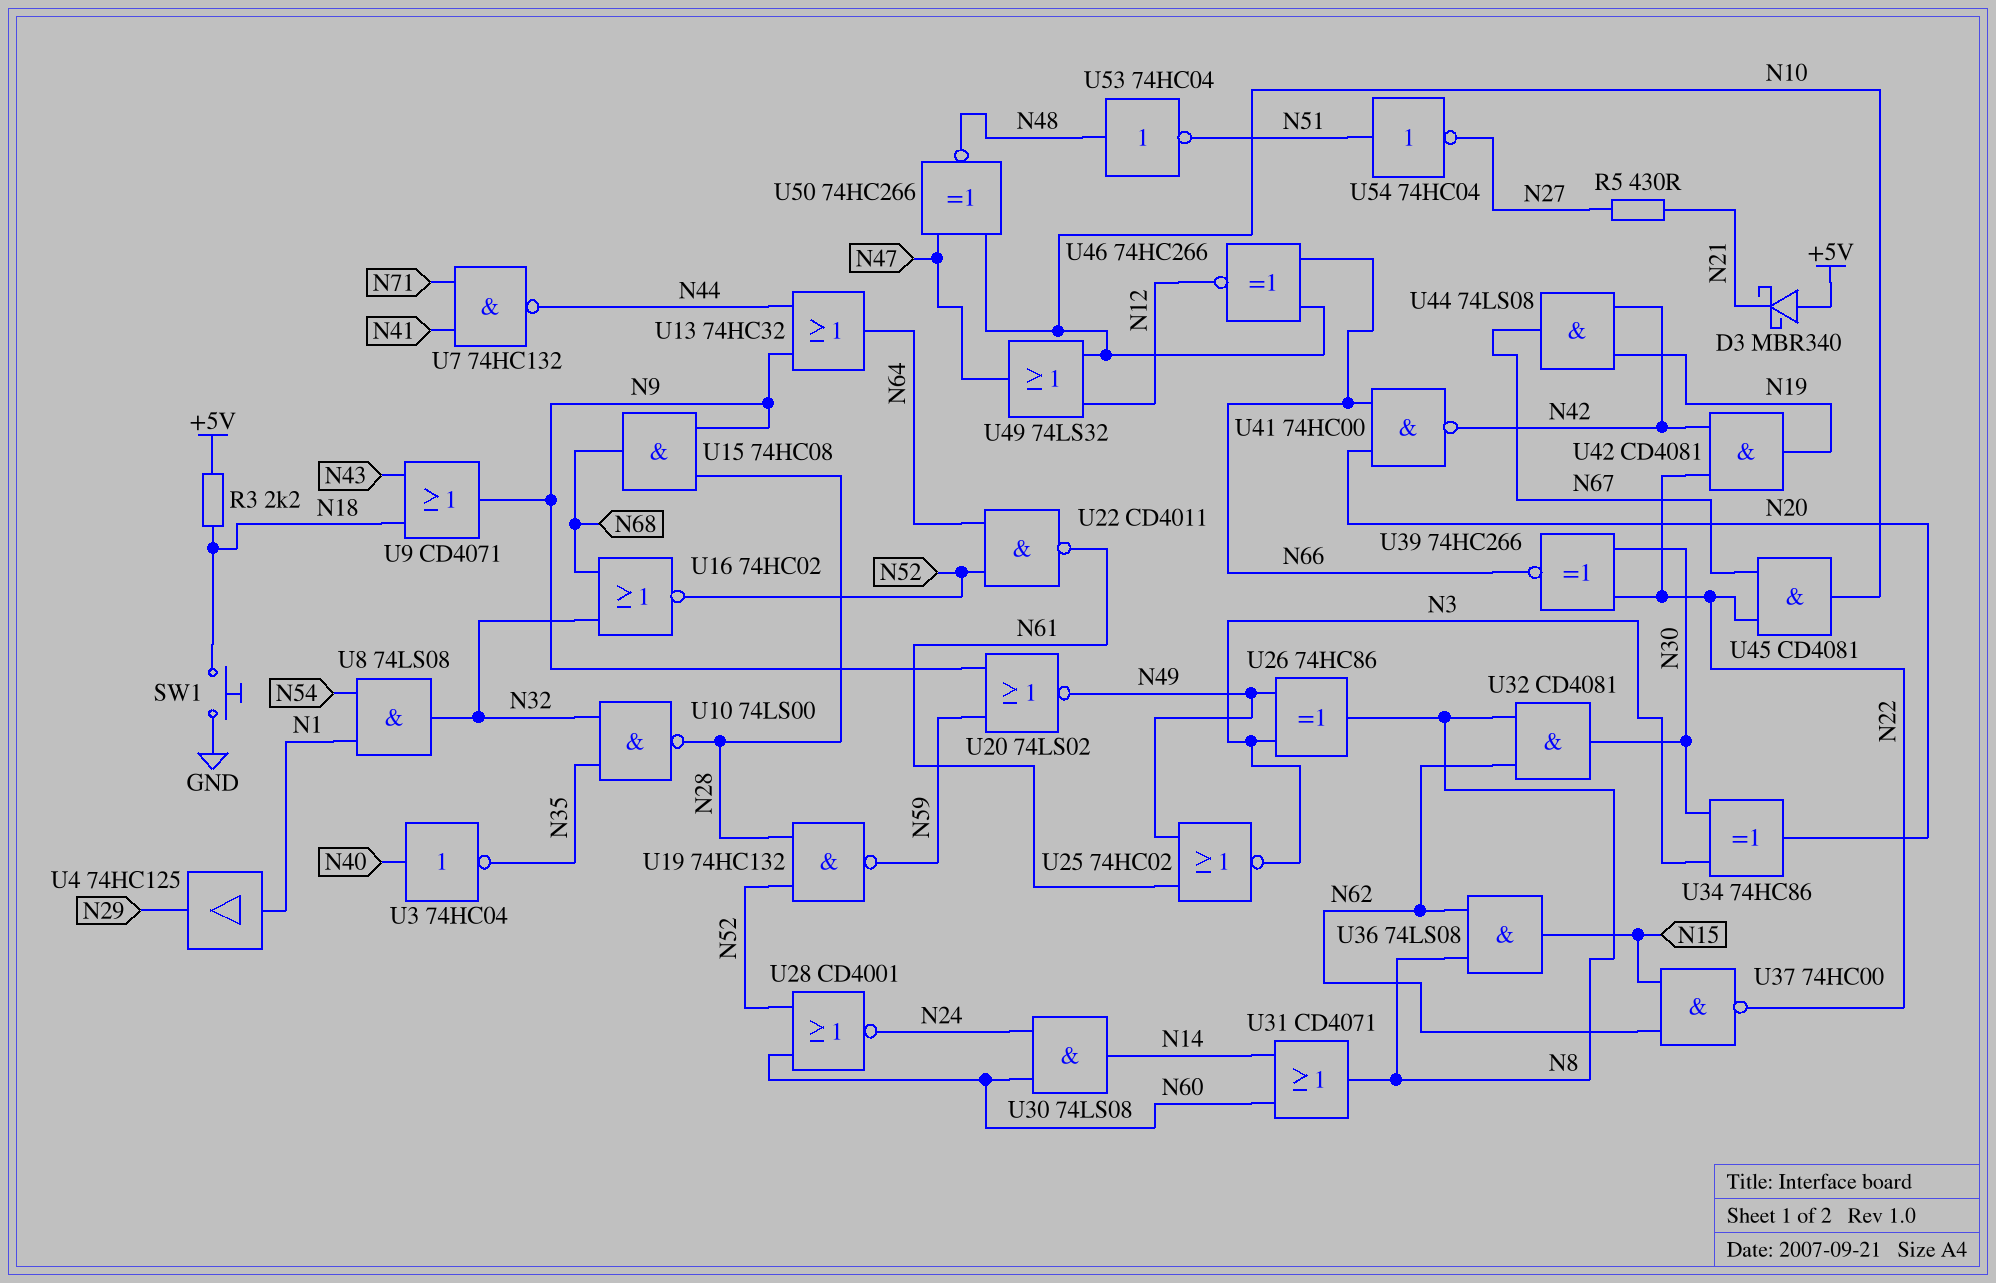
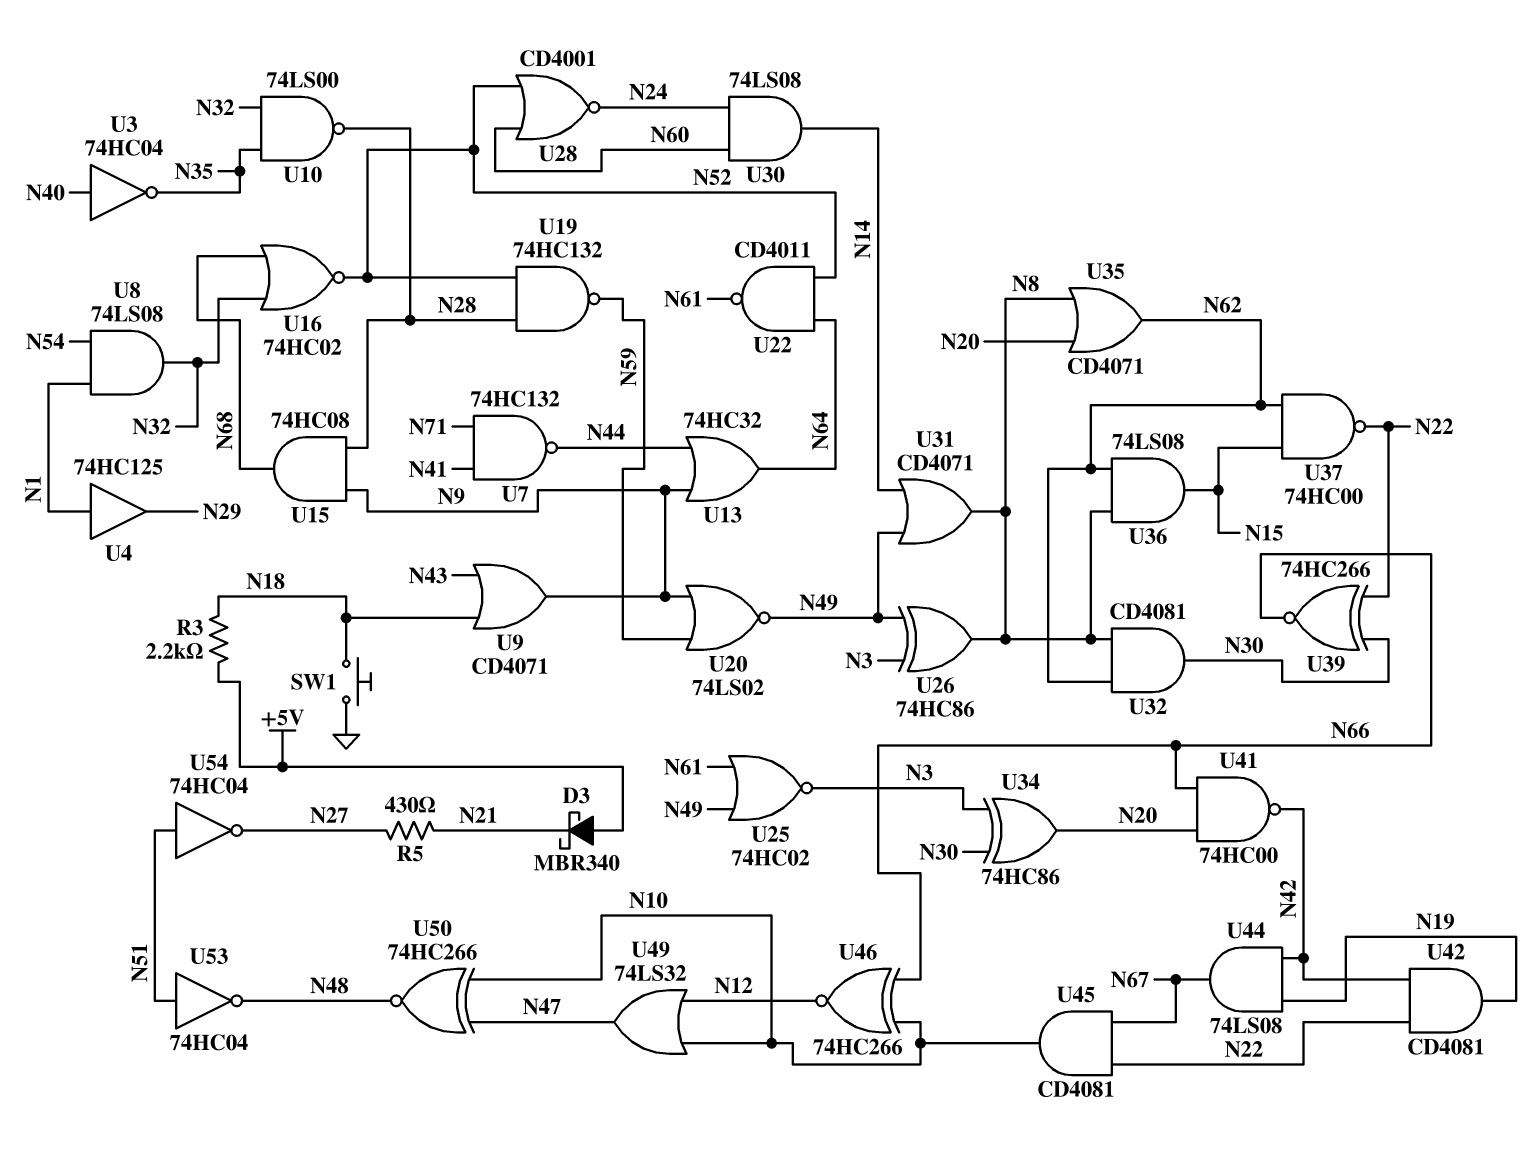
U31: OR CD4071 (in N14, in N60, out N8) -> OR CD4071 (in N14, in N49, out N8)
U35: none -> OR CD4071 (in N8, in N20, out N62)
U53: NOT 74HC04 (in N48, out N51) -> NOT 74HC04 (in N51, out N48)

